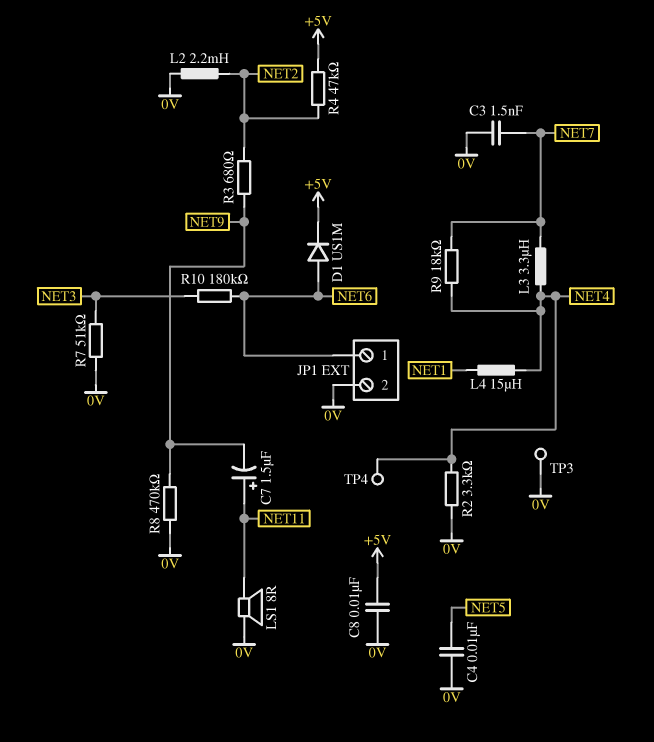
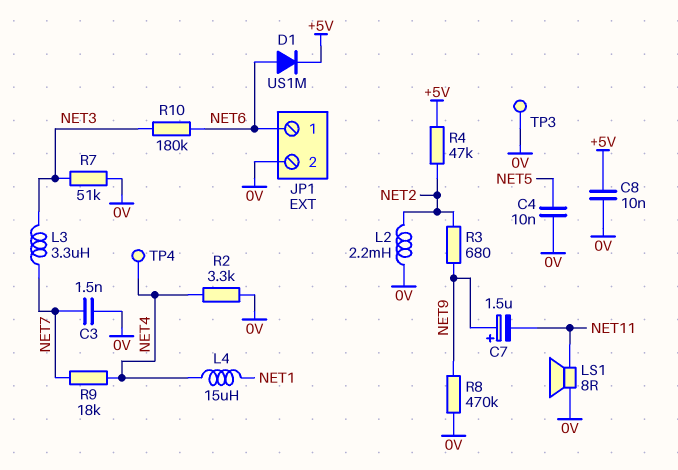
C7: 1.5uF (plus NET11, minus NET9) -> 1.5uF (plus NET9, minus NET11)
L3: 3.3uH (NET4, NET7) -> 3.3uH (NET3, NET7)

